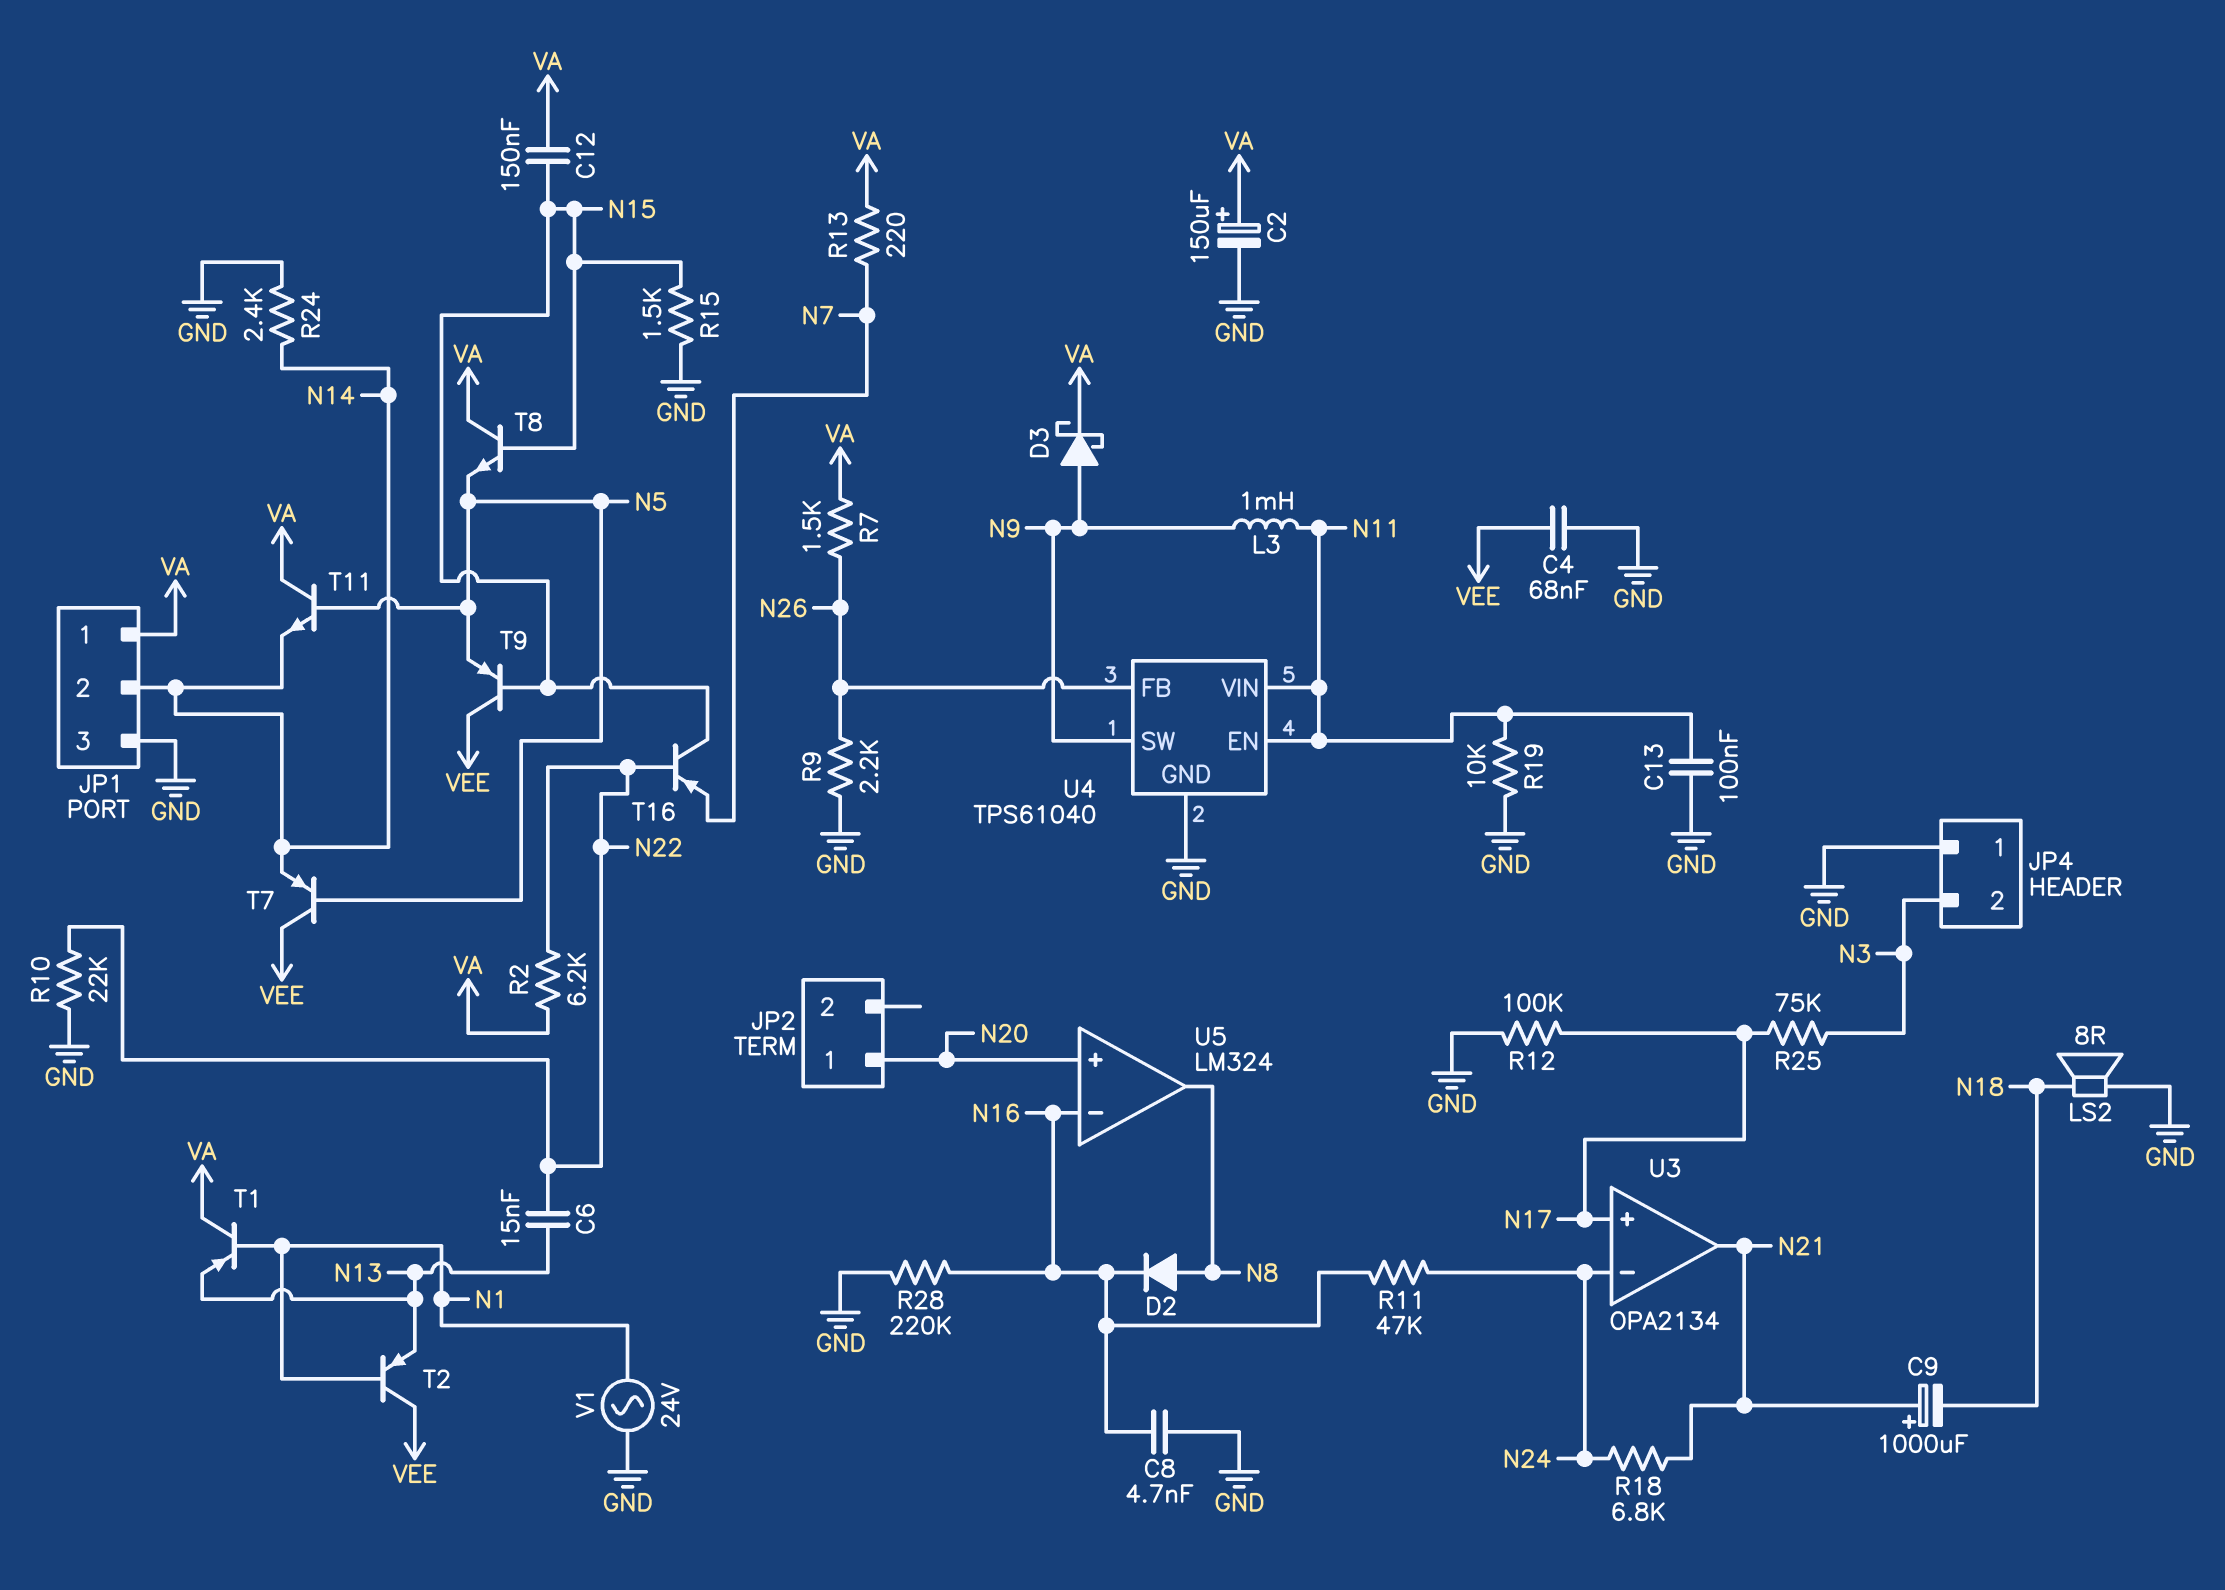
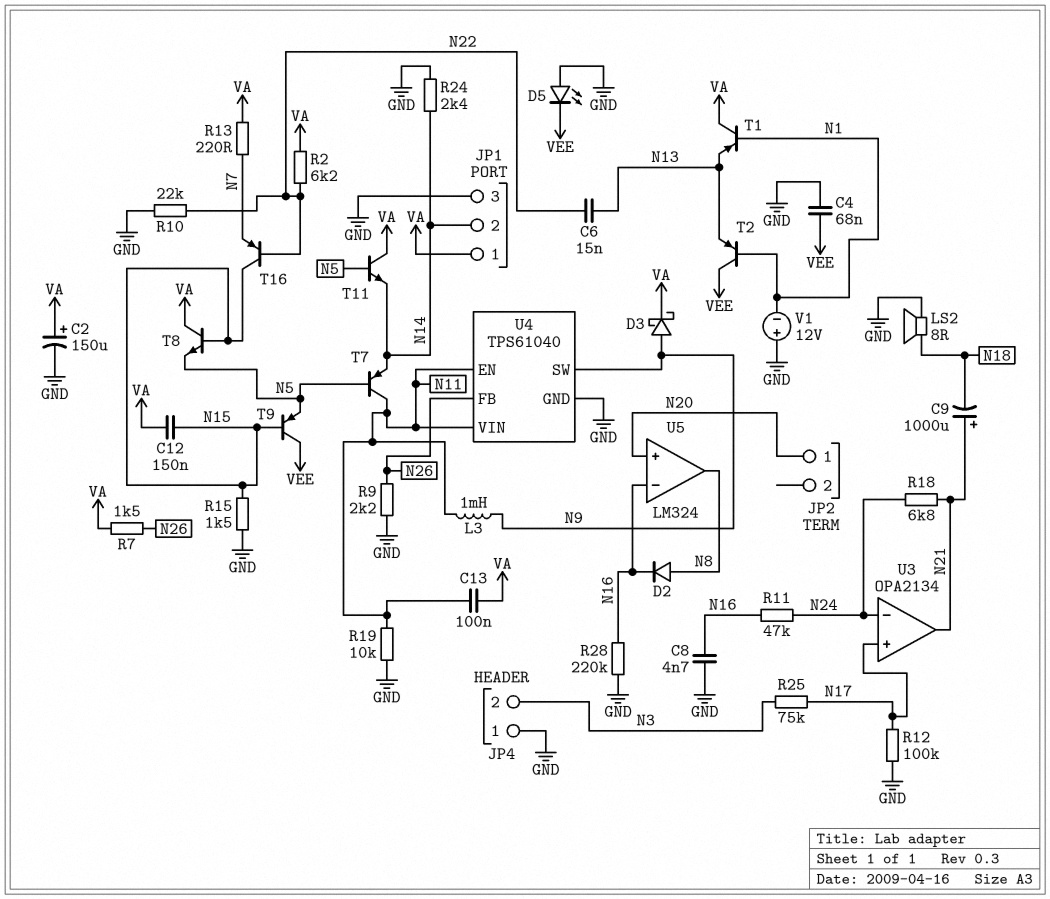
C13: 100nF (GND, N11) -> 100nF (N11, VA)
D5: none -> LED (A GND, K VEE)
T7: PNP (B N5, C VEE, E N14) -> PNP (B N5, C N11, E N14)
V1: AC 24V (GND, N1) -> 12V (plus GND, minus N1)

